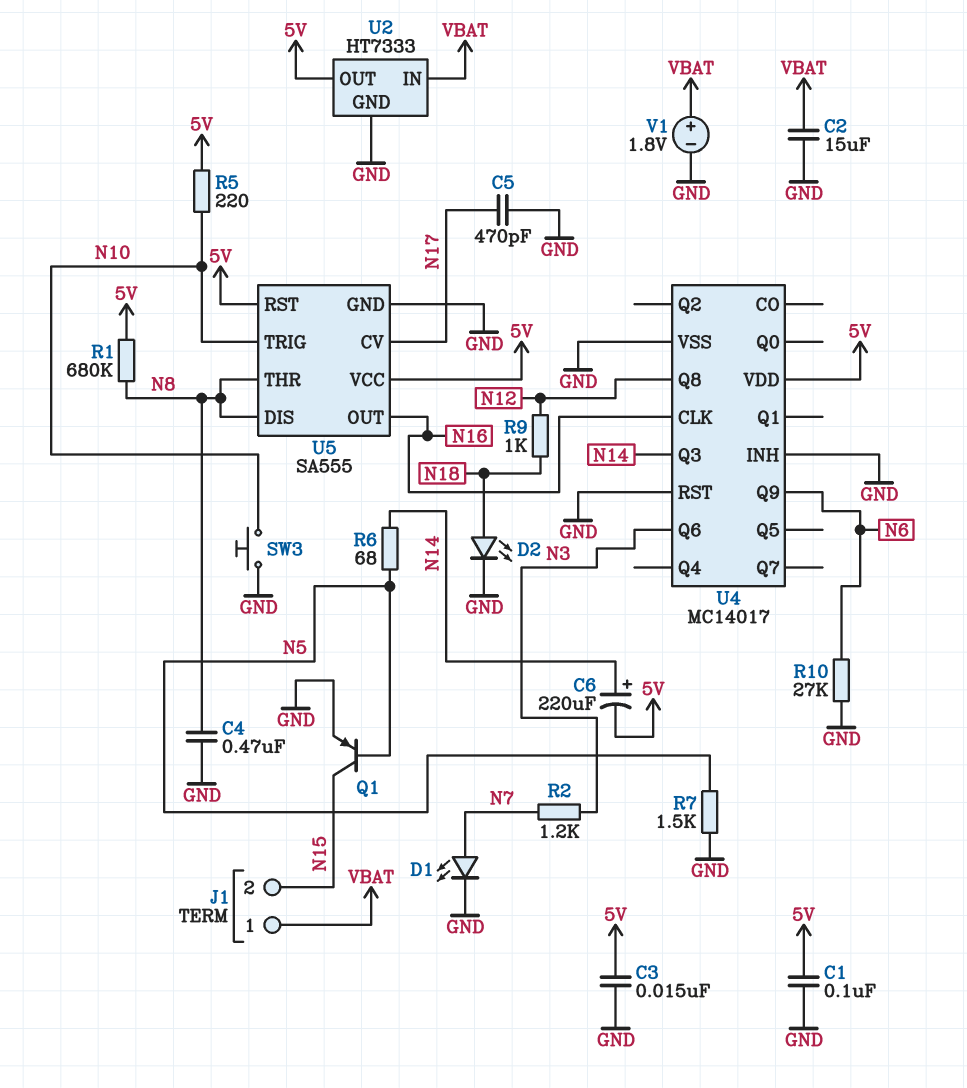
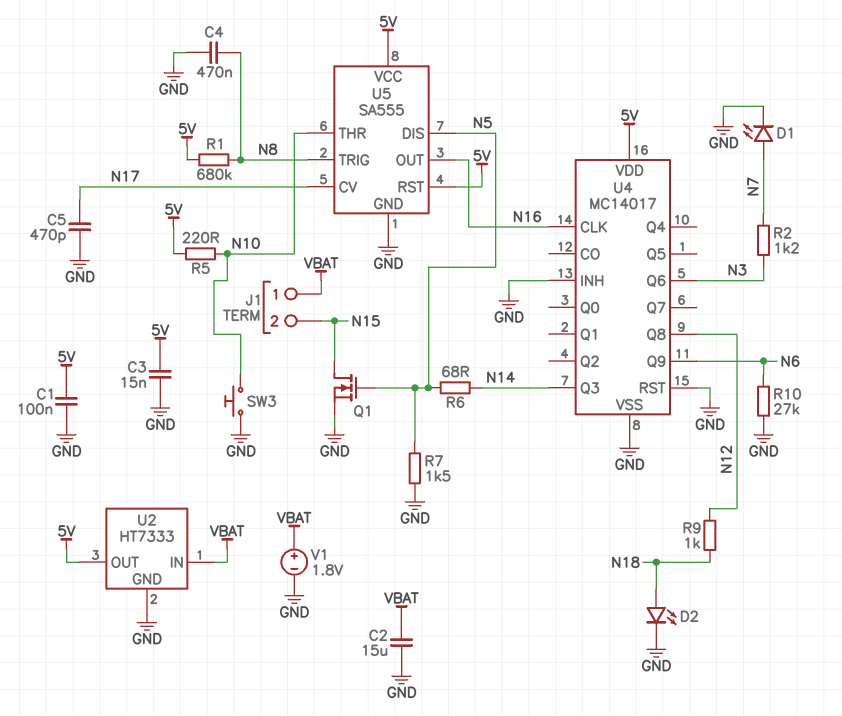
C6: 220uF (plus N14, minus 5V) -> none
Q1: PNP (B N5, C N15, E GND) -> NMOS (G N5, D N15, S GND)
U5 pin DIS: N8 -> N5
U5 pin THR: N8 -> N10
U5 pin TRIG: N10 -> N8

